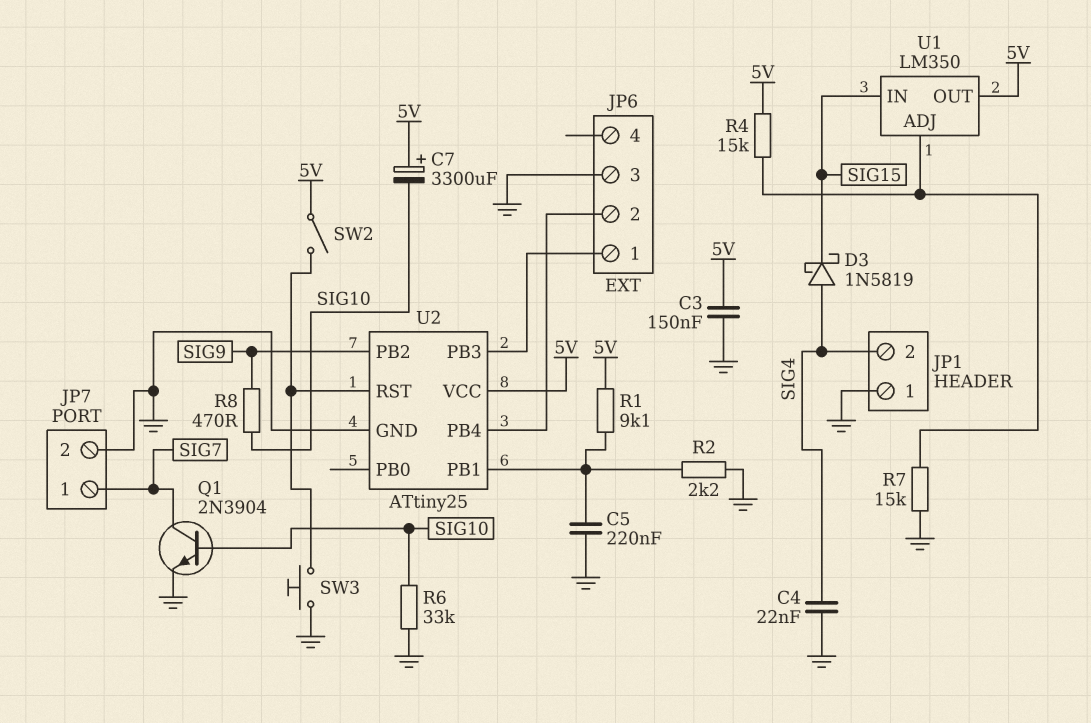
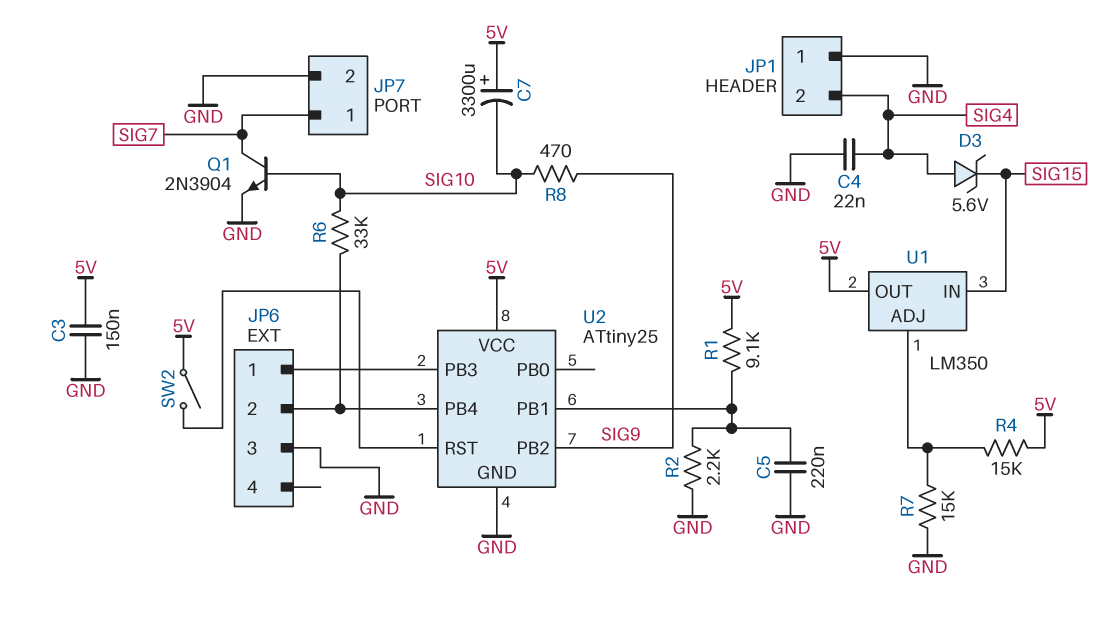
D3: schottky 1N5819 (A SIG4, K SIG15) -> zener 5.6V (A SIG4, K SIG15)
R6: 33k (GND, SIG10) -> 33k (JP6/2, SIG10)
SW3: button (GND, U2/RST) -> none

